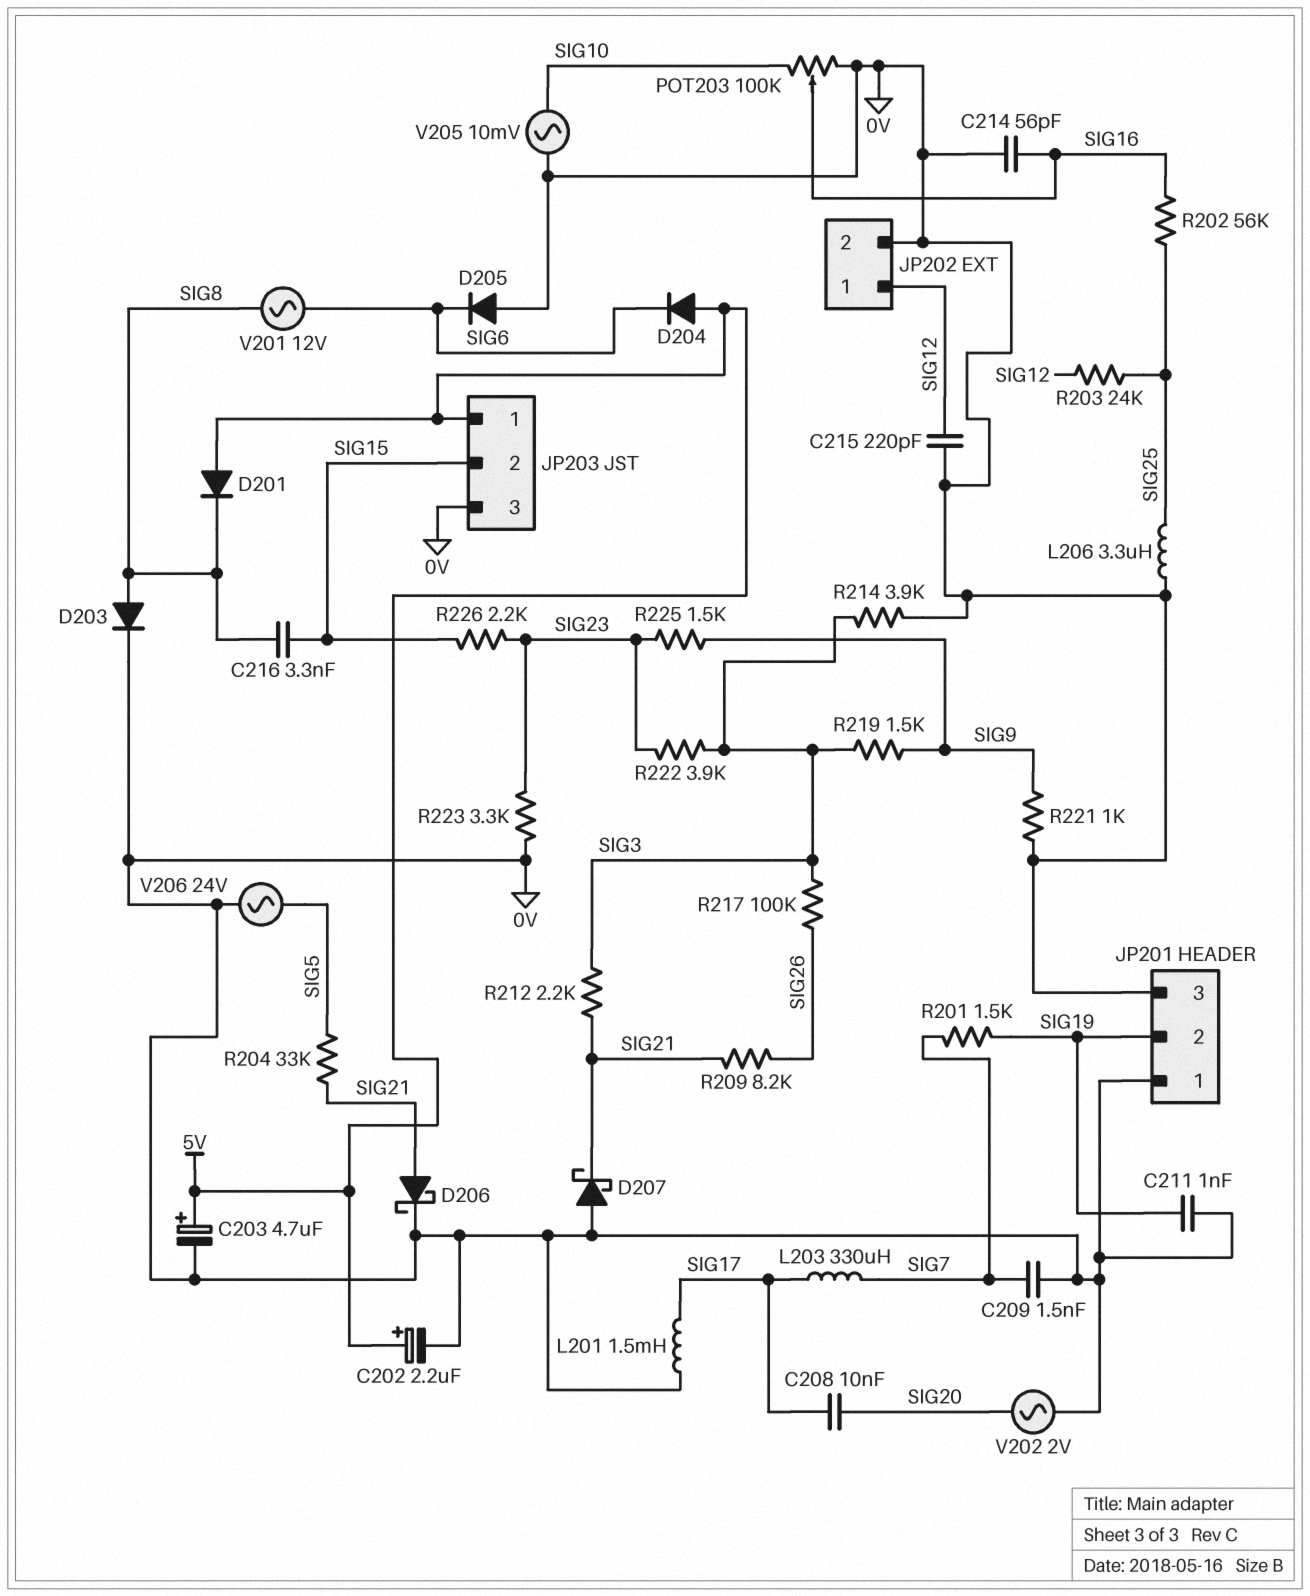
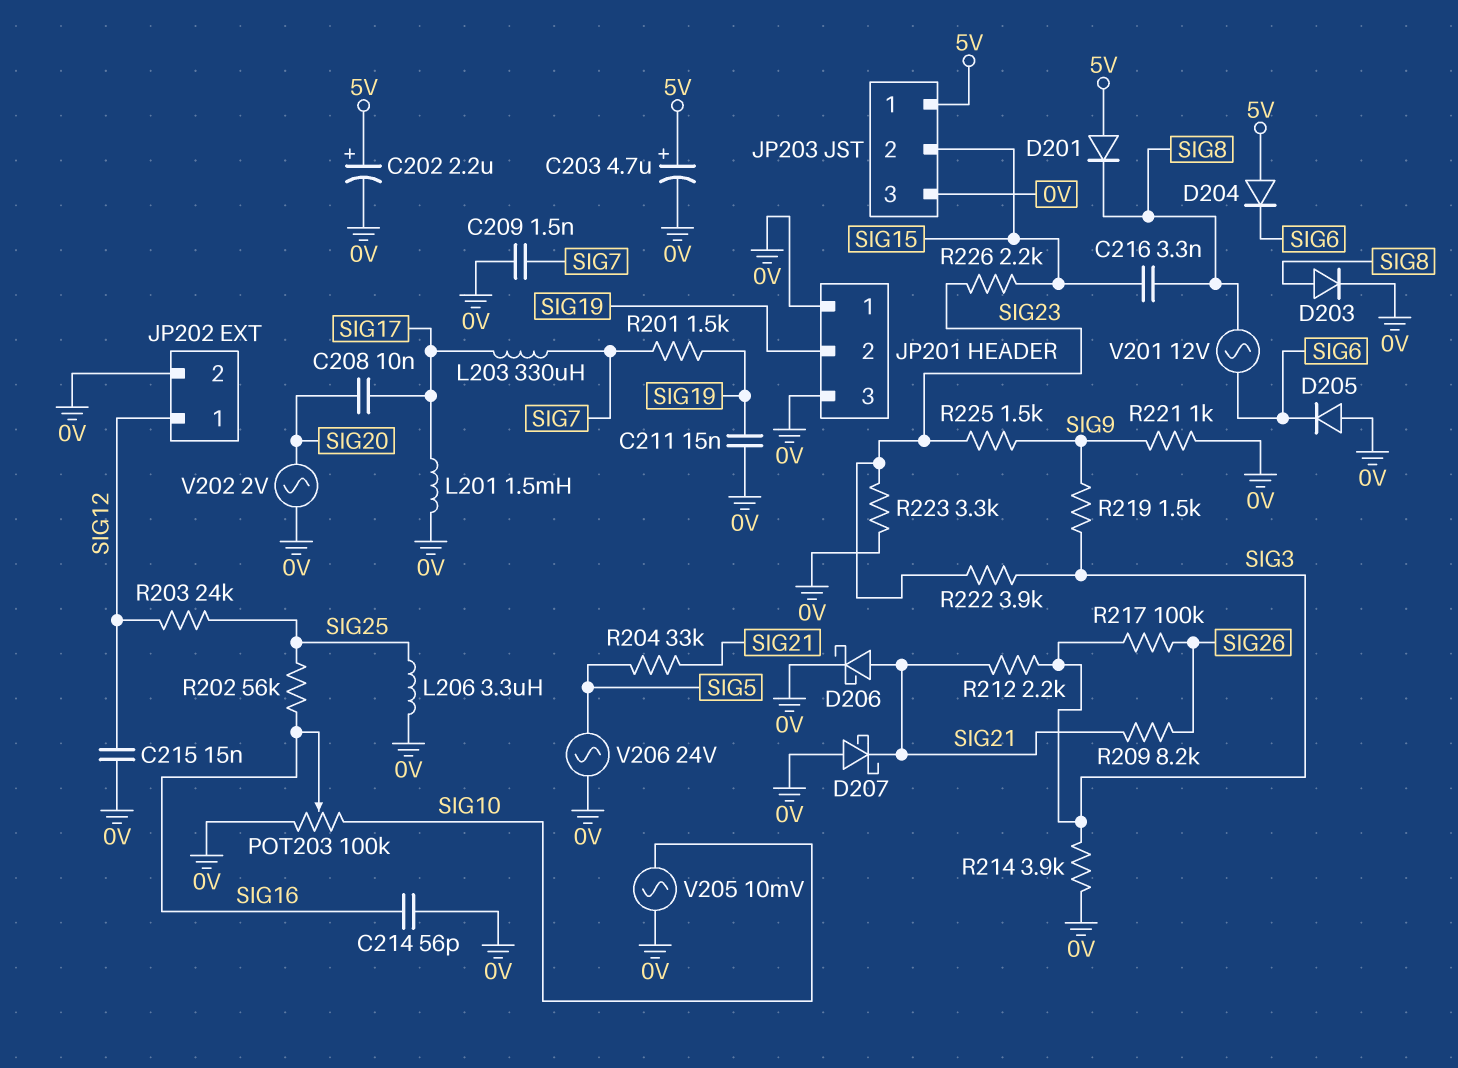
C211: 1nF (0V, SIG19) -> 15nF (0V, SIG19)
C215: 220pF (0V, SIG12) -> 15nF (0V, SIG12)

